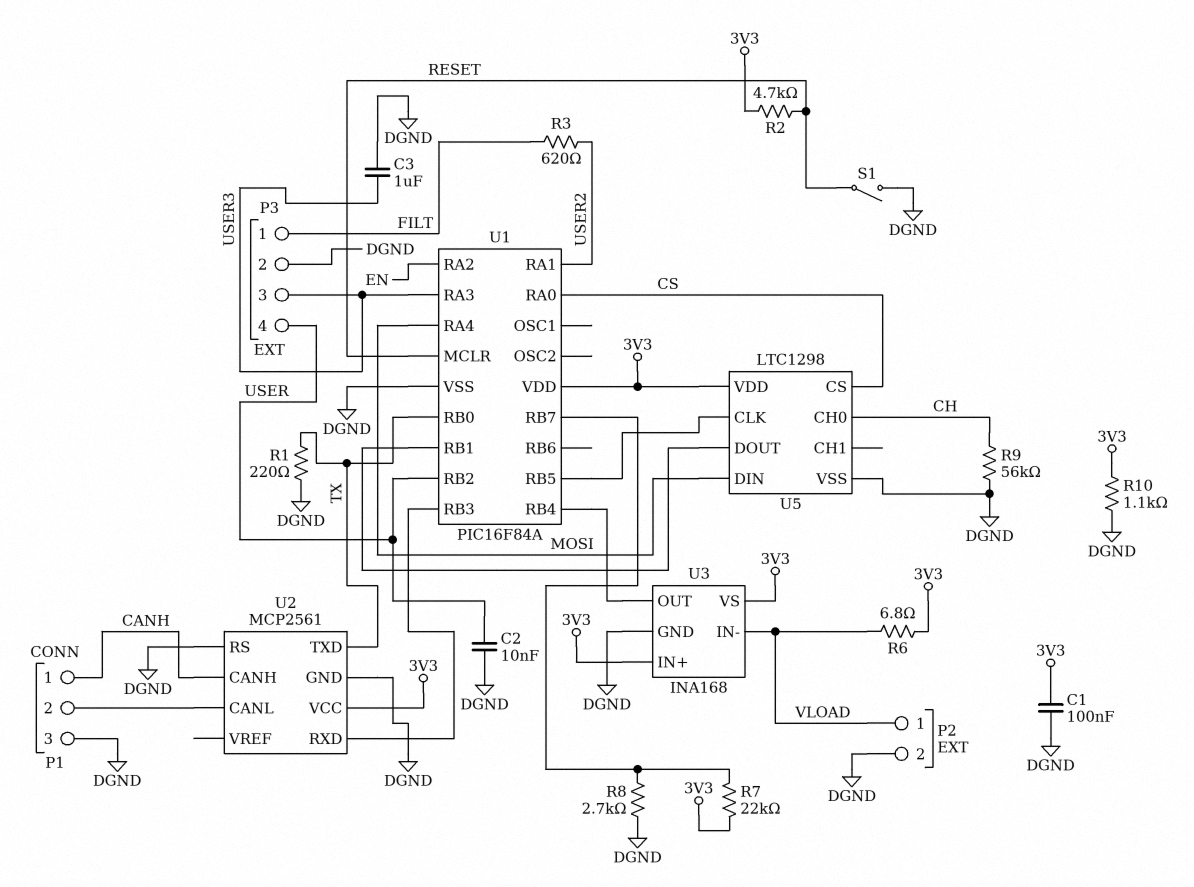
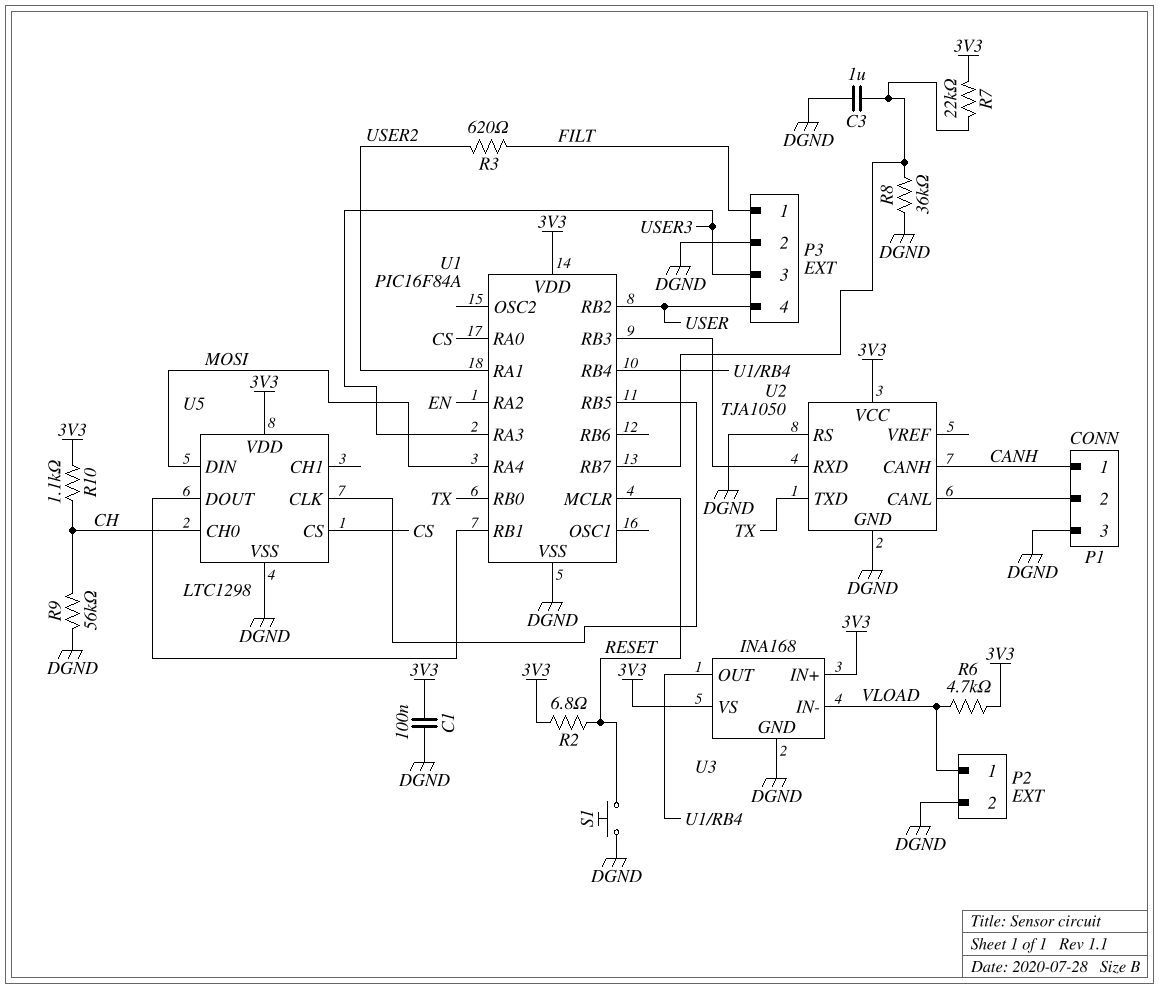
C2: 10nF (DGND, USER) -> none
C3: 1uF (DGND, USER3) -> 1uF (DGND, U1/RB7)
R1: 220 (DGND, TX) -> none
R2: 4.7k (3V3, RESET) -> 6.8 (3V3, RESET)
R6: 6.8 (3V3, VLOAD) -> 4.7k (3V3, VLOAD)
R8: 2.7k (DGND, U1/RB7) -> 36k (DGND, U1/RB7)
R10: 1.1k (3V3, DGND) -> 1.1k (3V3, CH)
S1: switch (DGND, RESET) -> button (DGND, RESET)
U2: MCP2561 -> TJA1050

